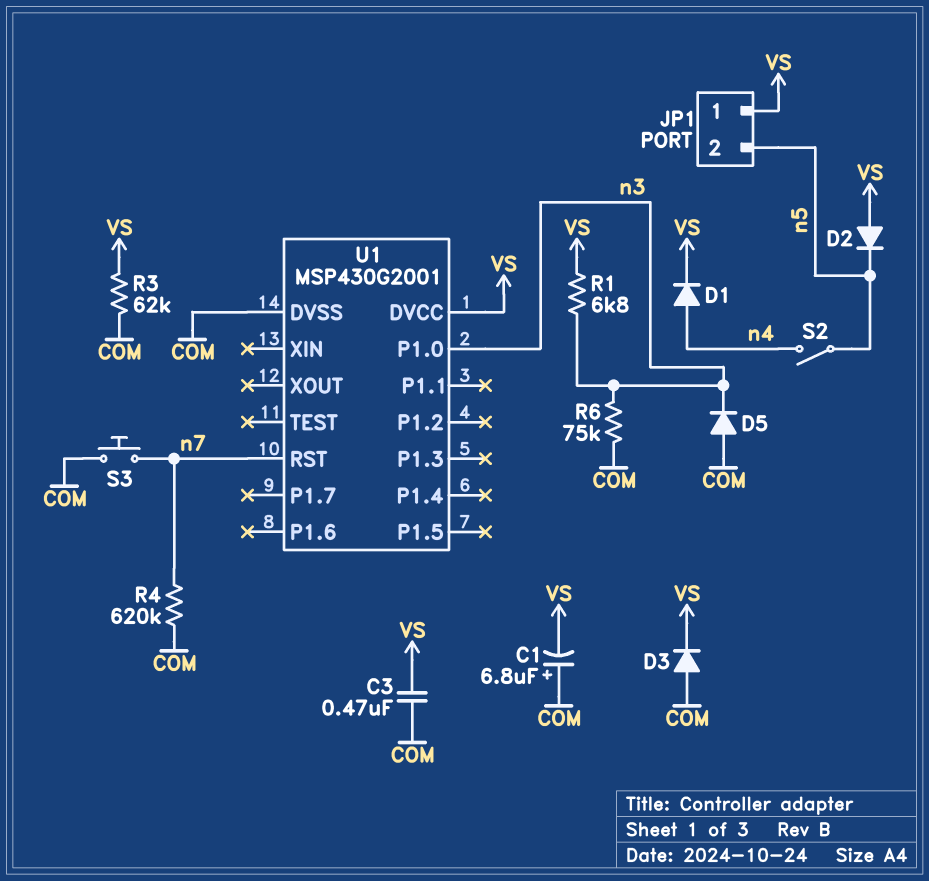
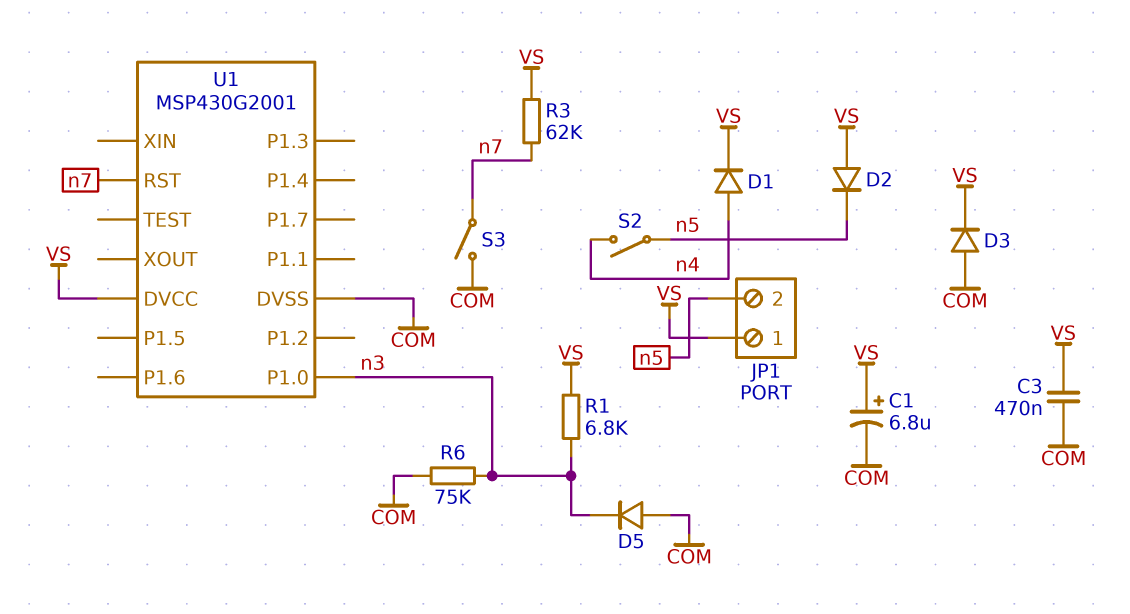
C1: 6.8uF (plus COM, minus VS) -> 6.8uF (plus VS, minus COM)
R3: 62k (COM, VS) -> 62k (VS, n7)
R4: 620k (COM, n7) -> none
S3: button (COM, n7) -> switch (COM, n7)

